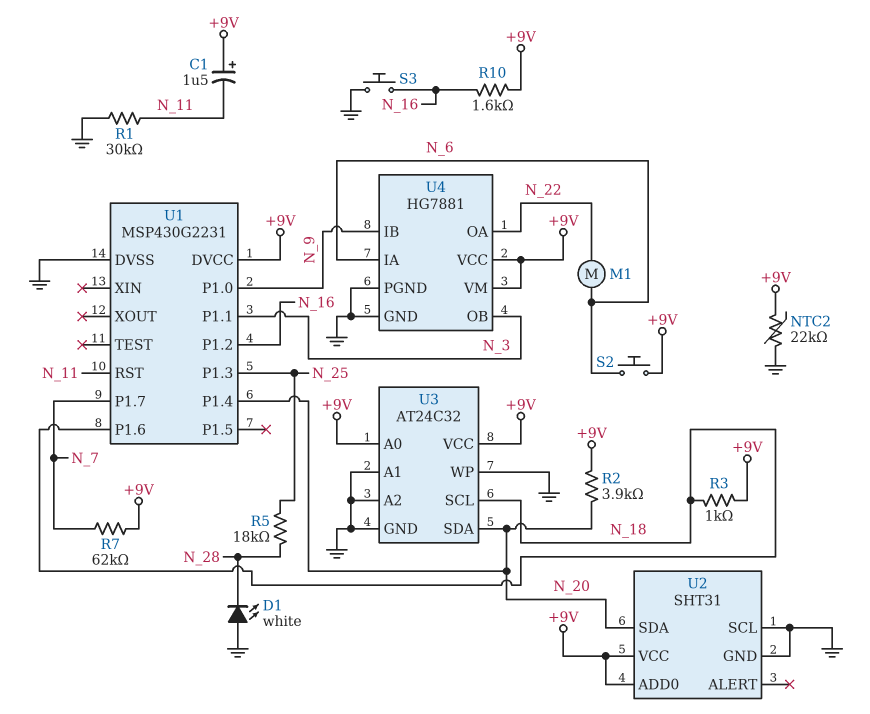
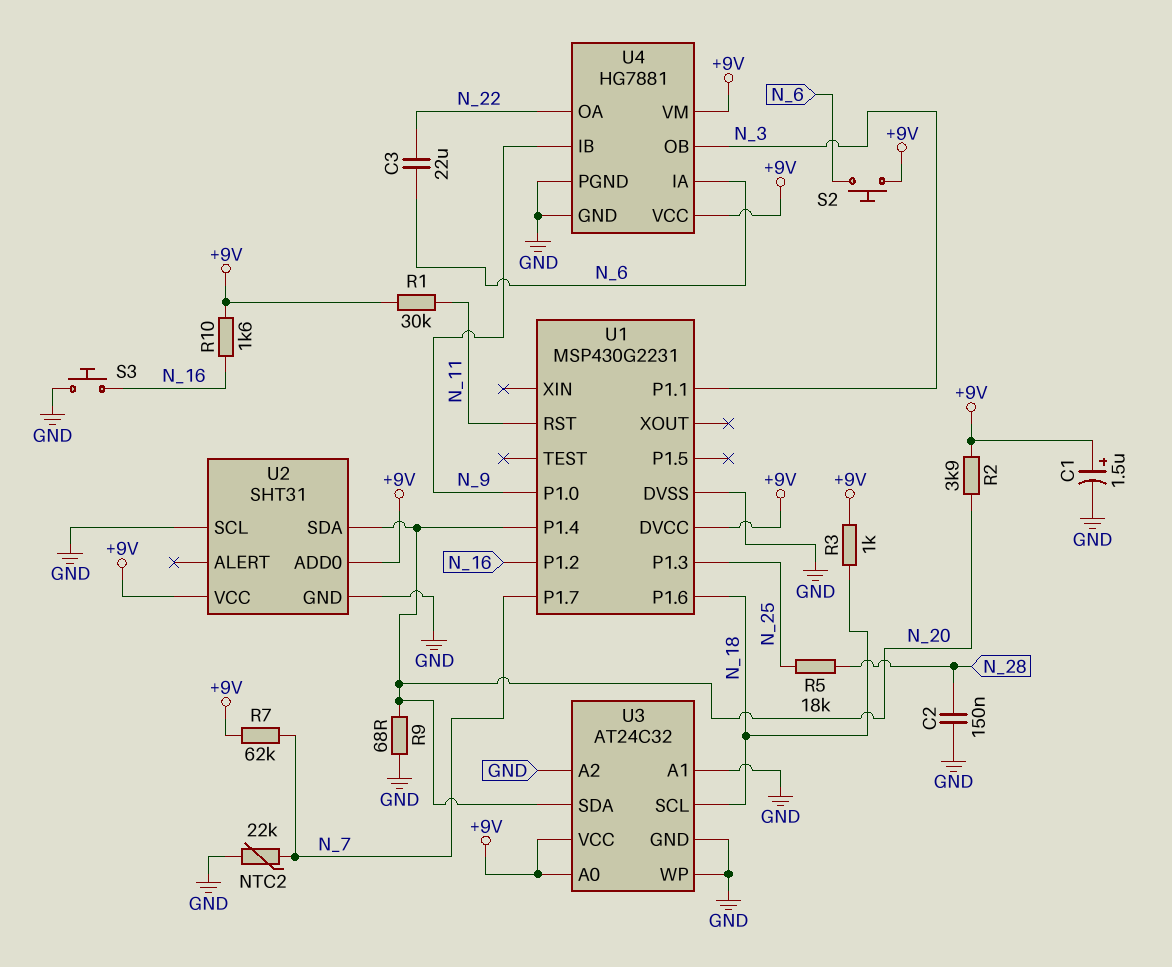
C1: 1.5uF (plus +9V, minus N_11) -> 1.5uF (plus +9V, minus GND)
C2: none -> 150nF (GND, N_28)
C3: none -> 22uF (N_6, N_22)
D1: LED white (A GND, K N_28) -> none
M1: motor (N_6, N_22) -> none
NTC2: 22k (+9V, GND) -> 22k (GND, N_7)
R1: 30k (GND, N_11) -> 30k (+9V, N_11)
R9: none -> 68 (GND, N_20)

